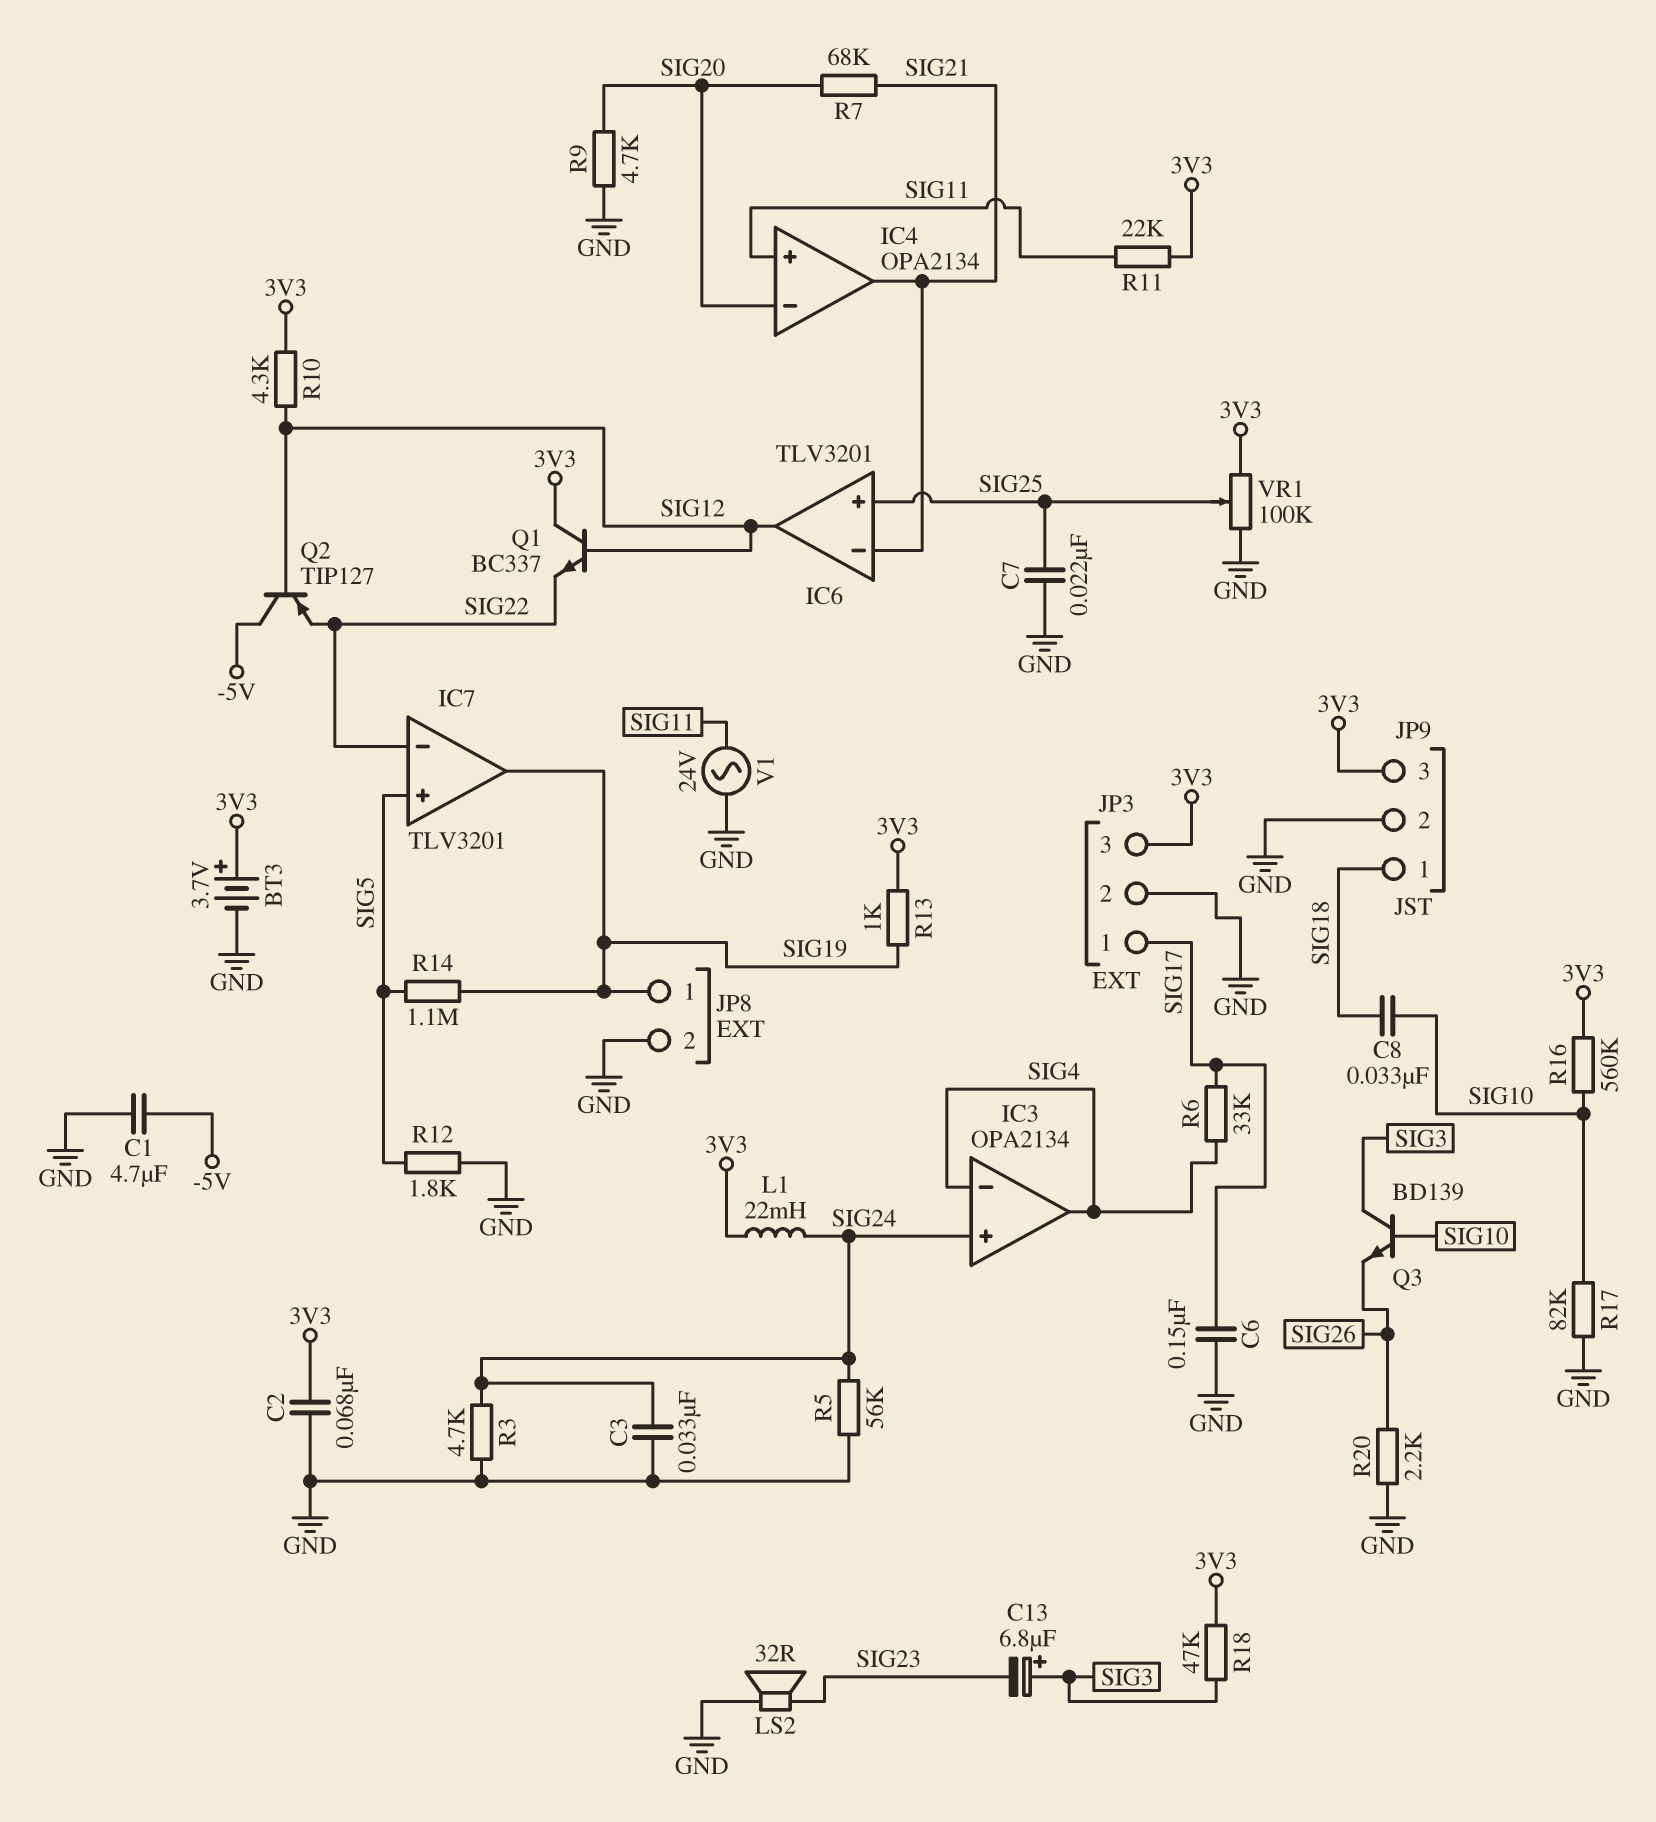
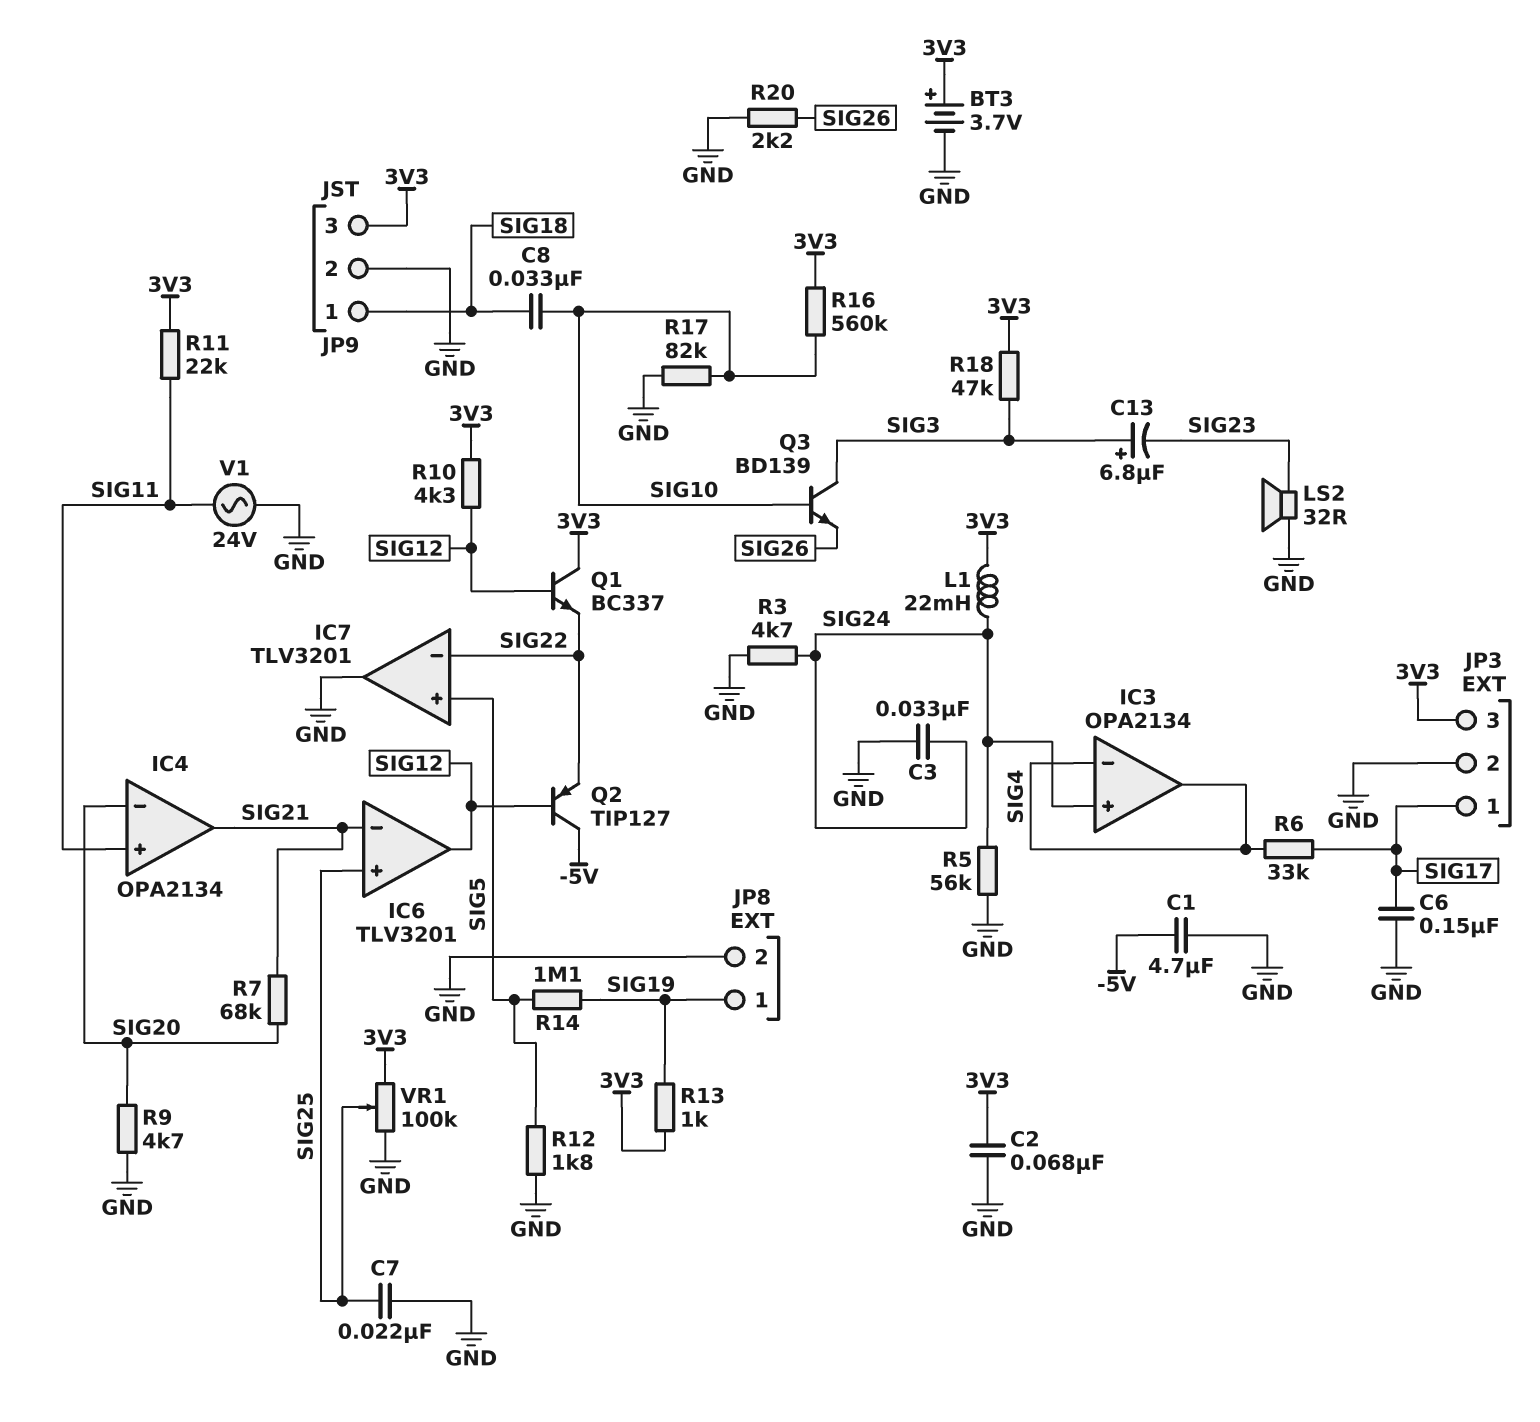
IC7 pin out: SIG19 -> GND

